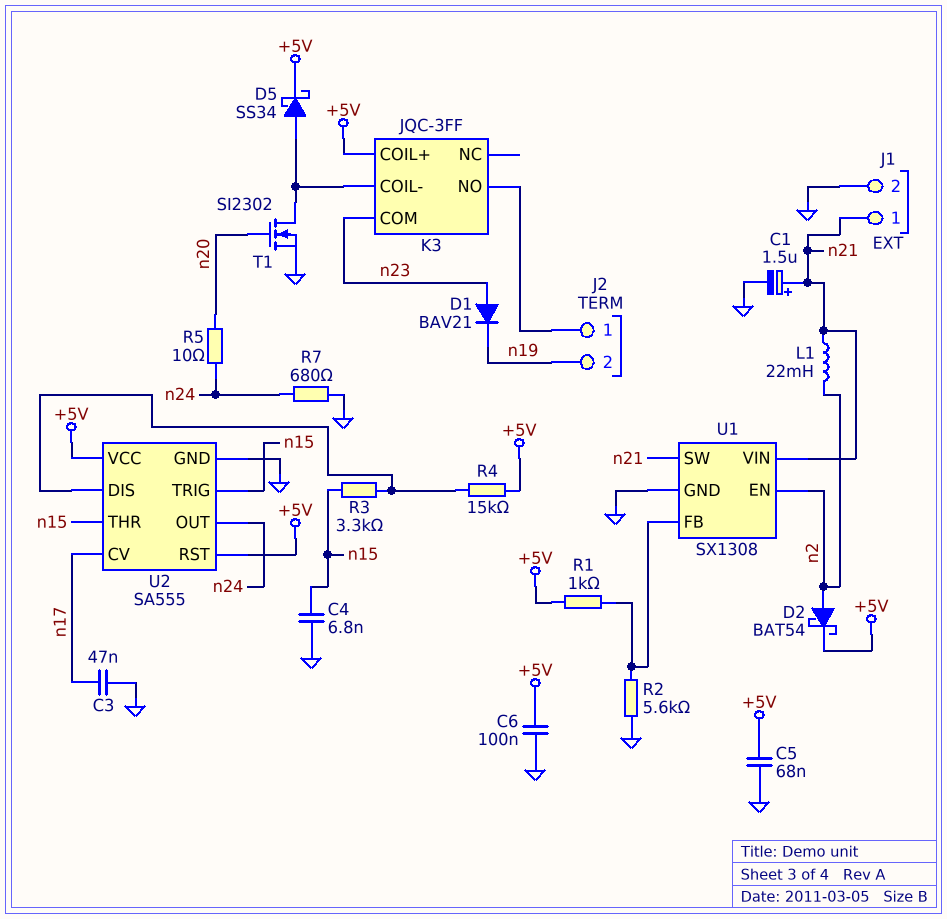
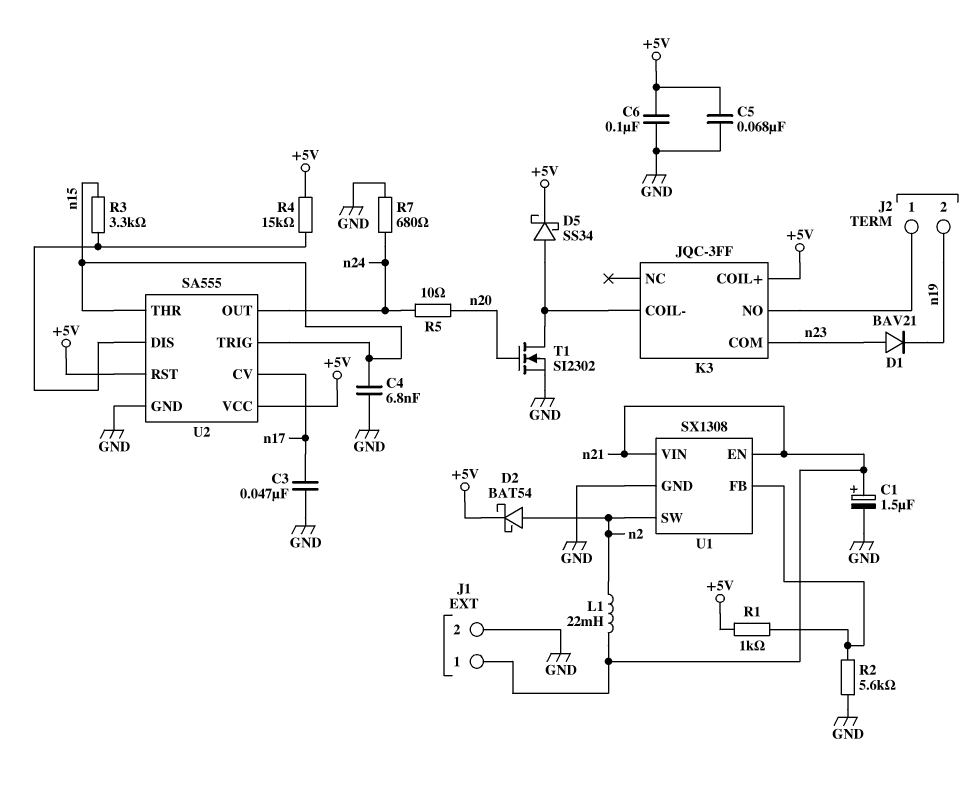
U1 pin EN: n2 -> n21
U1 pin SW: n21 -> n2

